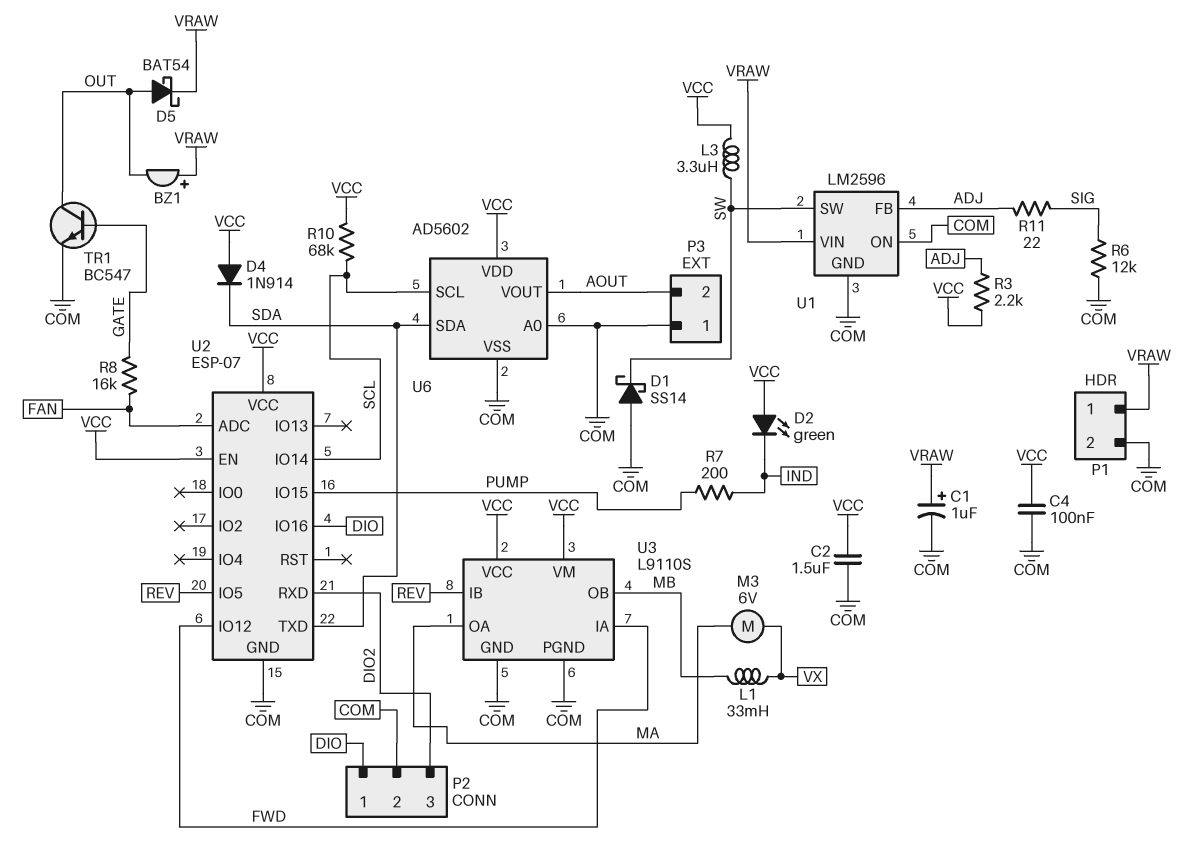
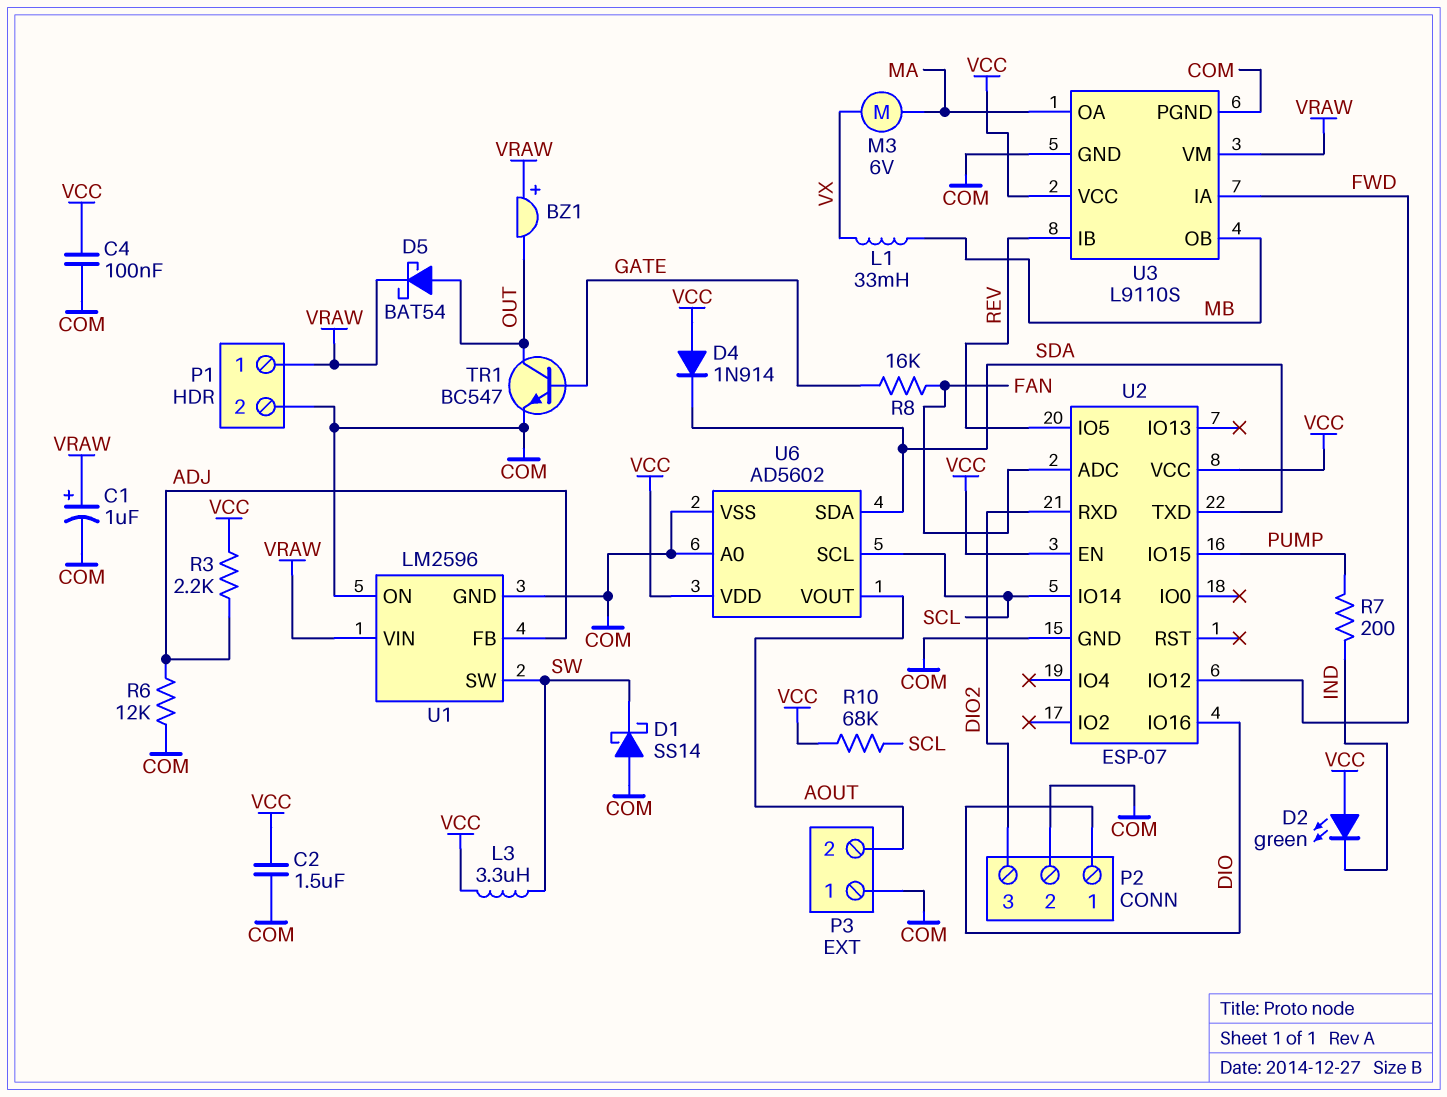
R6: 12k (COM, SIG) -> 12k (ADJ, COM)
R11: 22 (ADJ, SIG) -> none
U3 pin VM: VCC -> VRAW

